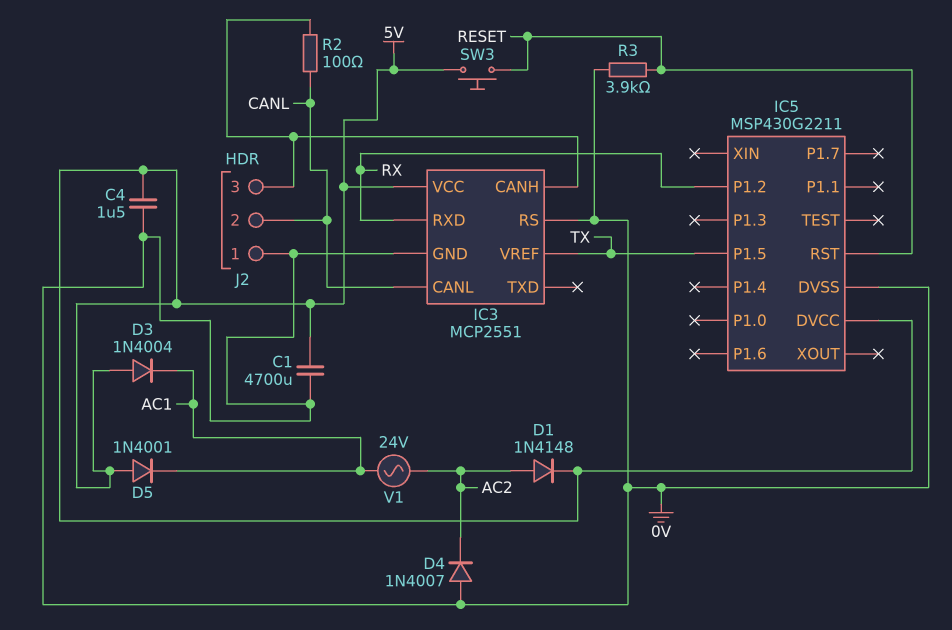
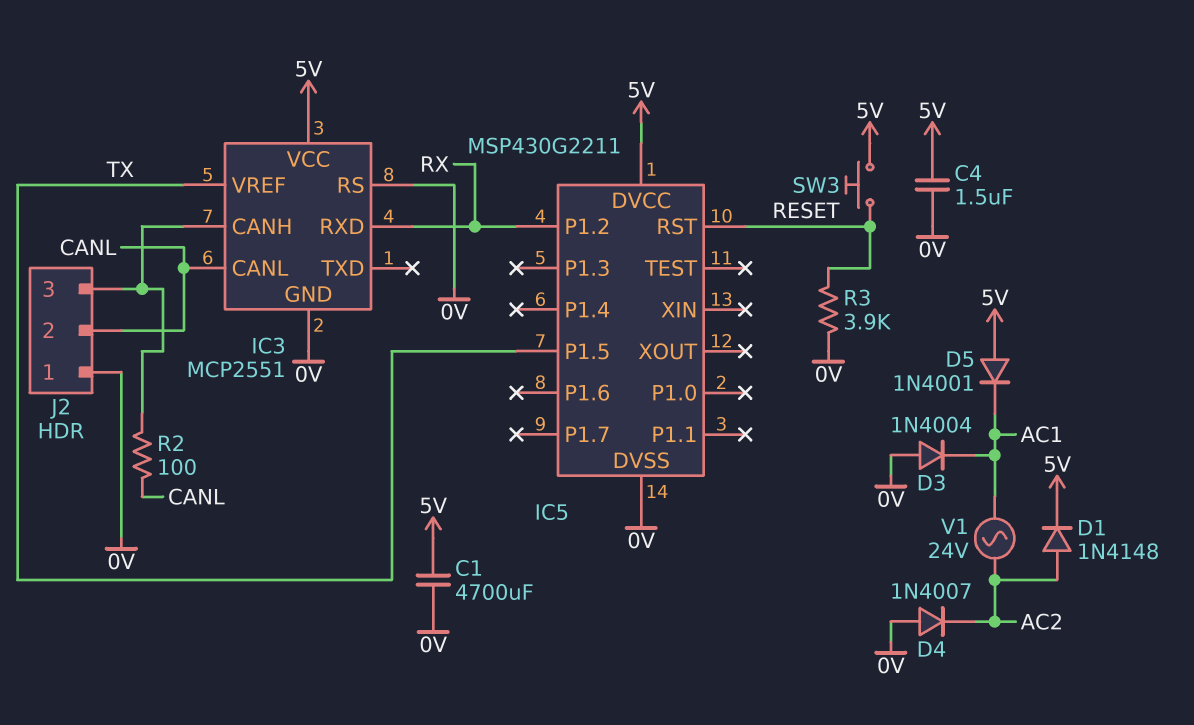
D3: diode 1N4004 (A 5V, K AC1) -> diode 1N4004 (A 0V, K AC1)

